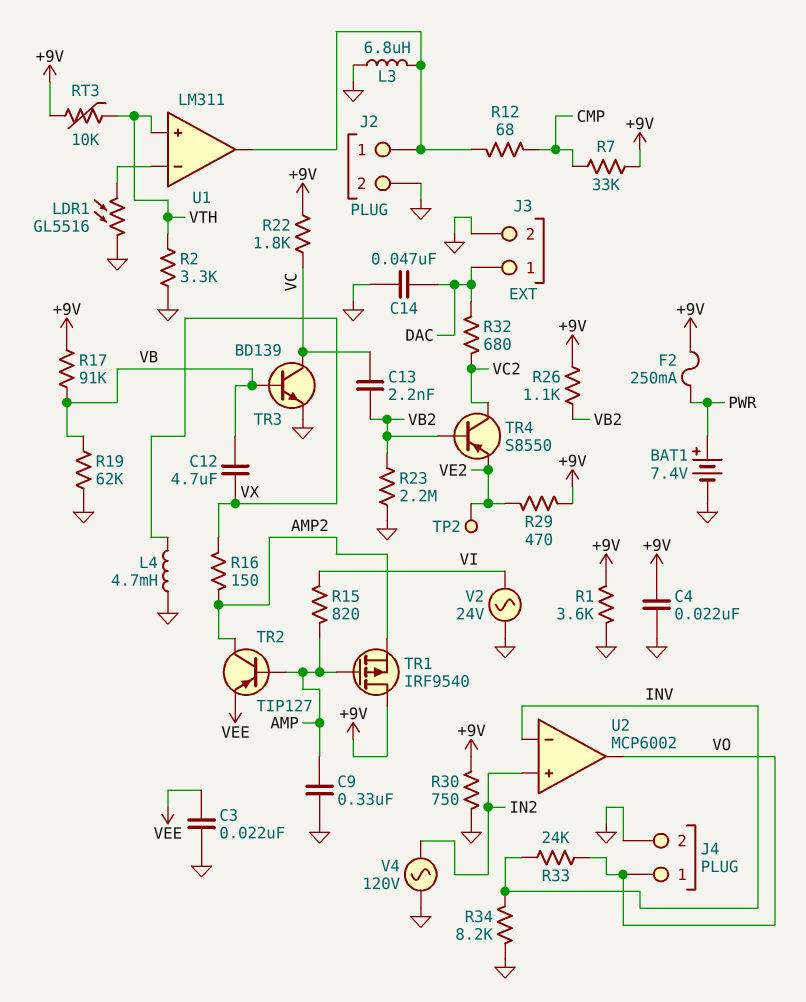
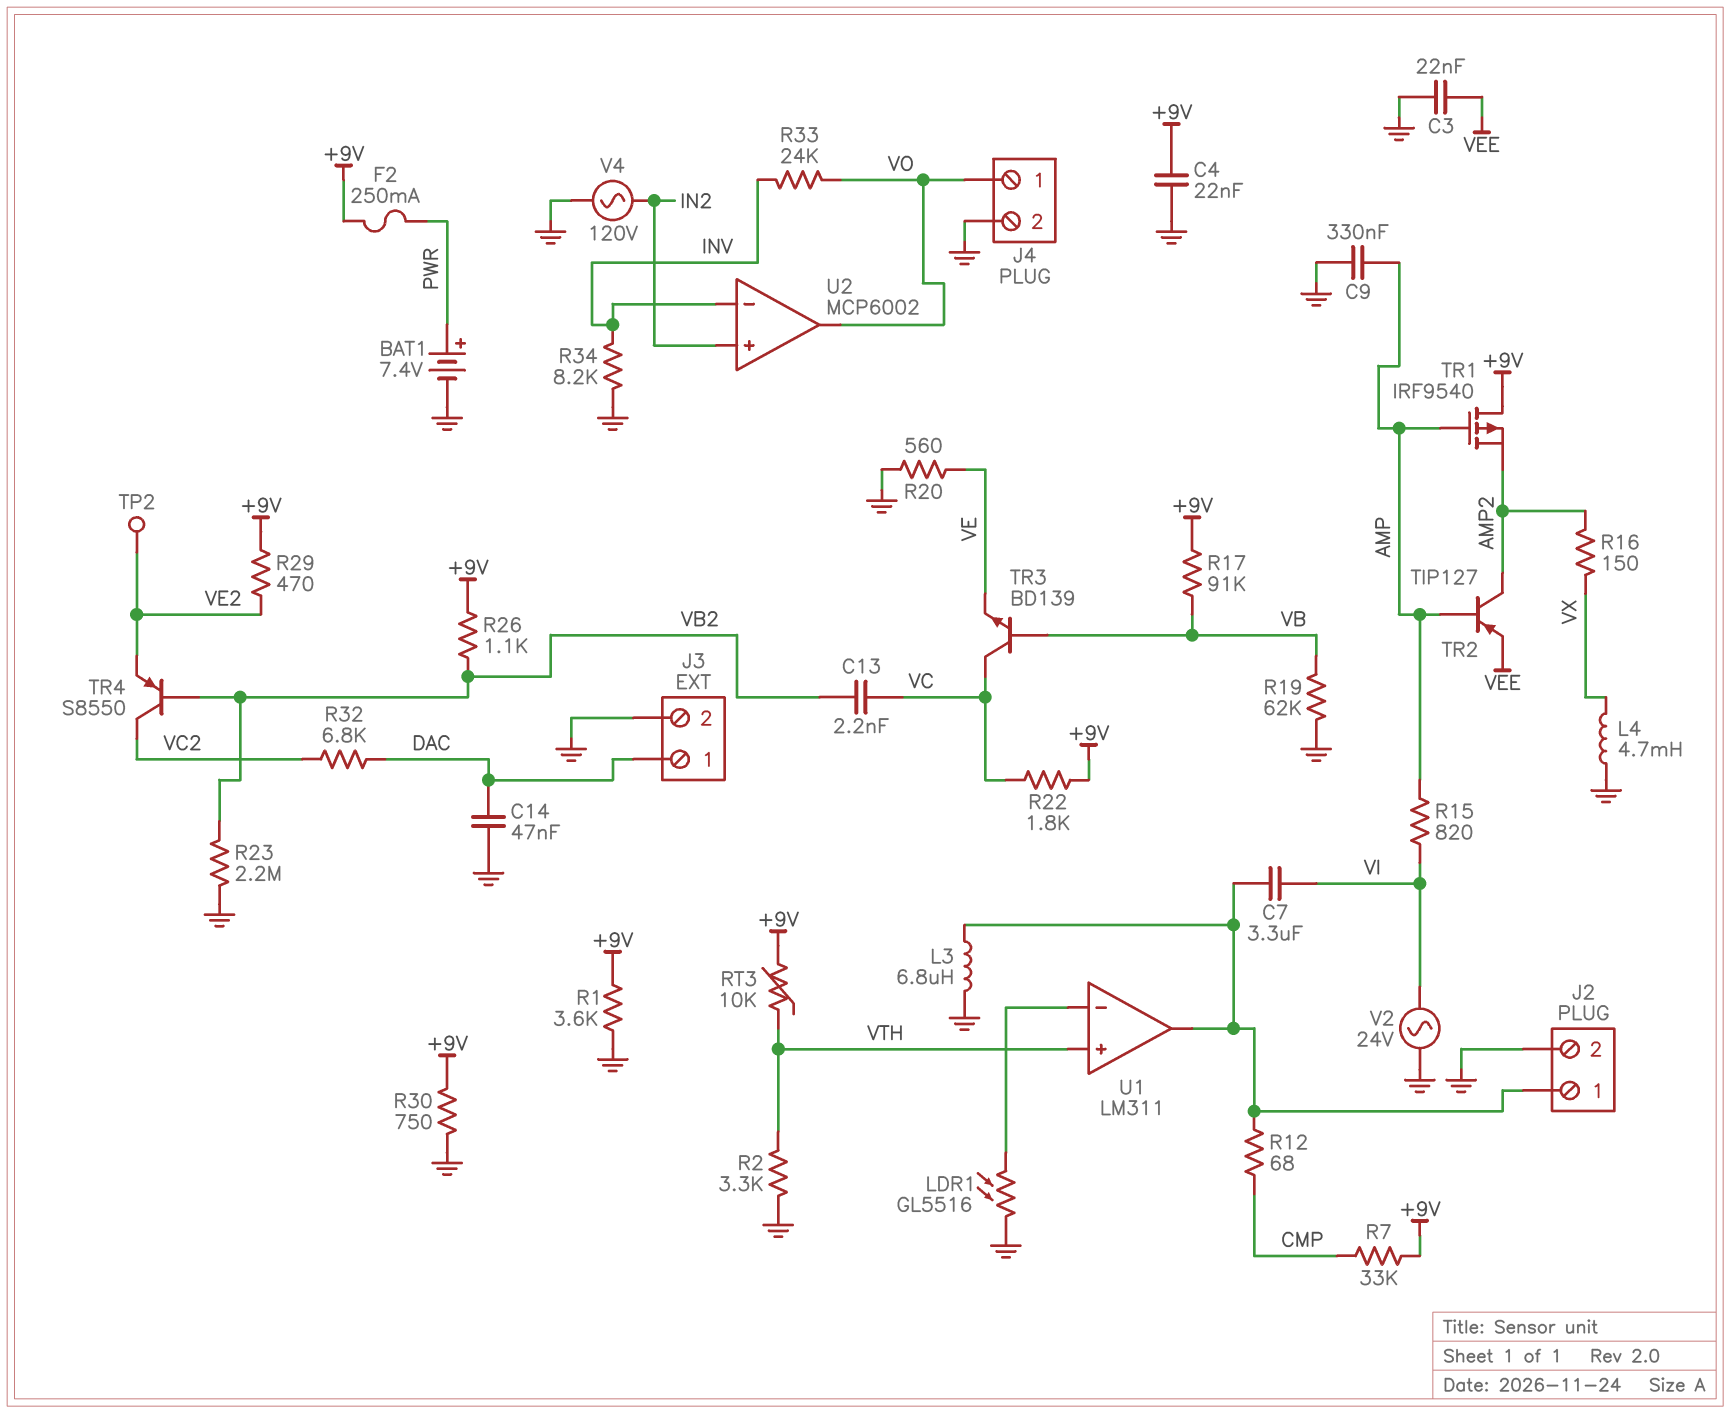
C7: none -> 3.3uF (J2/1, VI)
C12: 4.7uF (VB, VX) -> none
R20: none -> 560 (GND, VE)
R32: 680 (DAC, VC2) -> 6.8k (DAC, VC2)
TR3: NPN BD139 (B VB, C VC, E GND) -> NPN BD139 (B VB, C VC, E VE)

